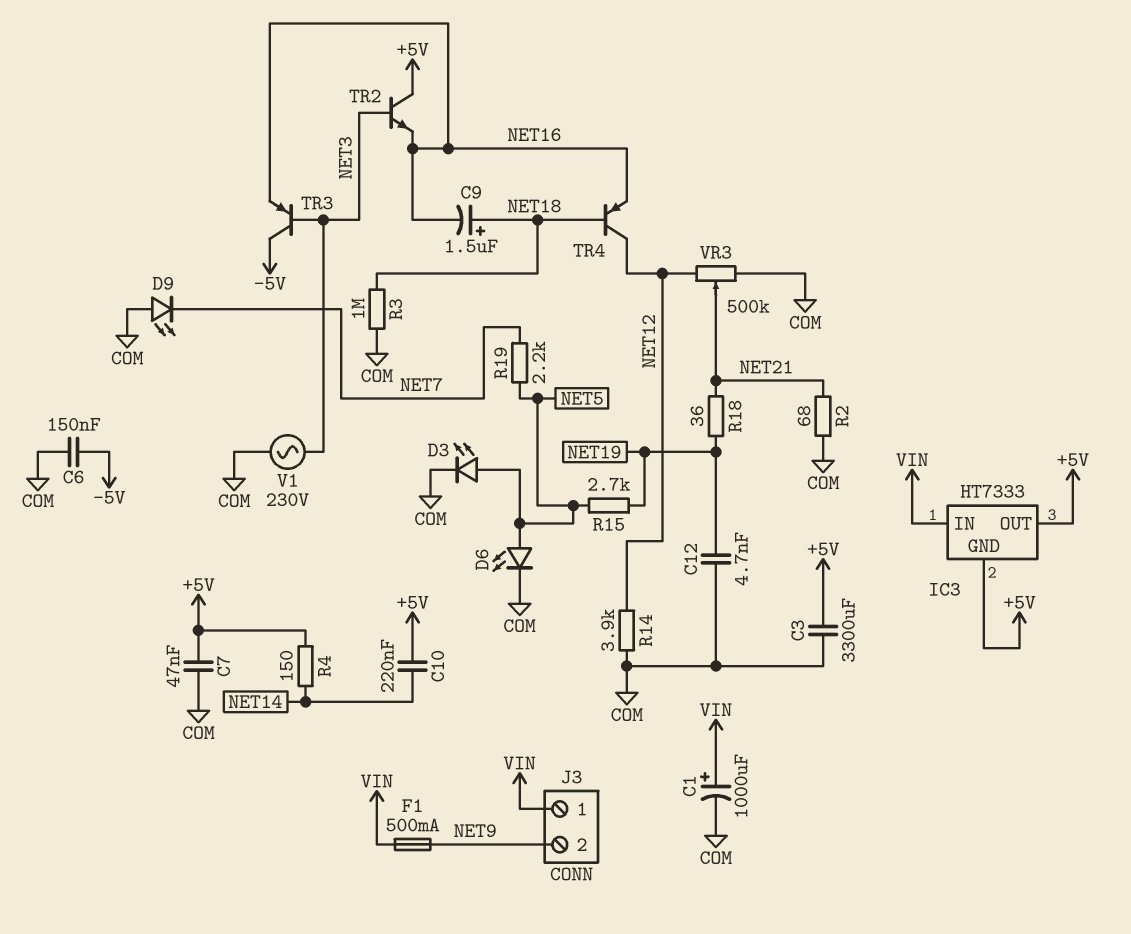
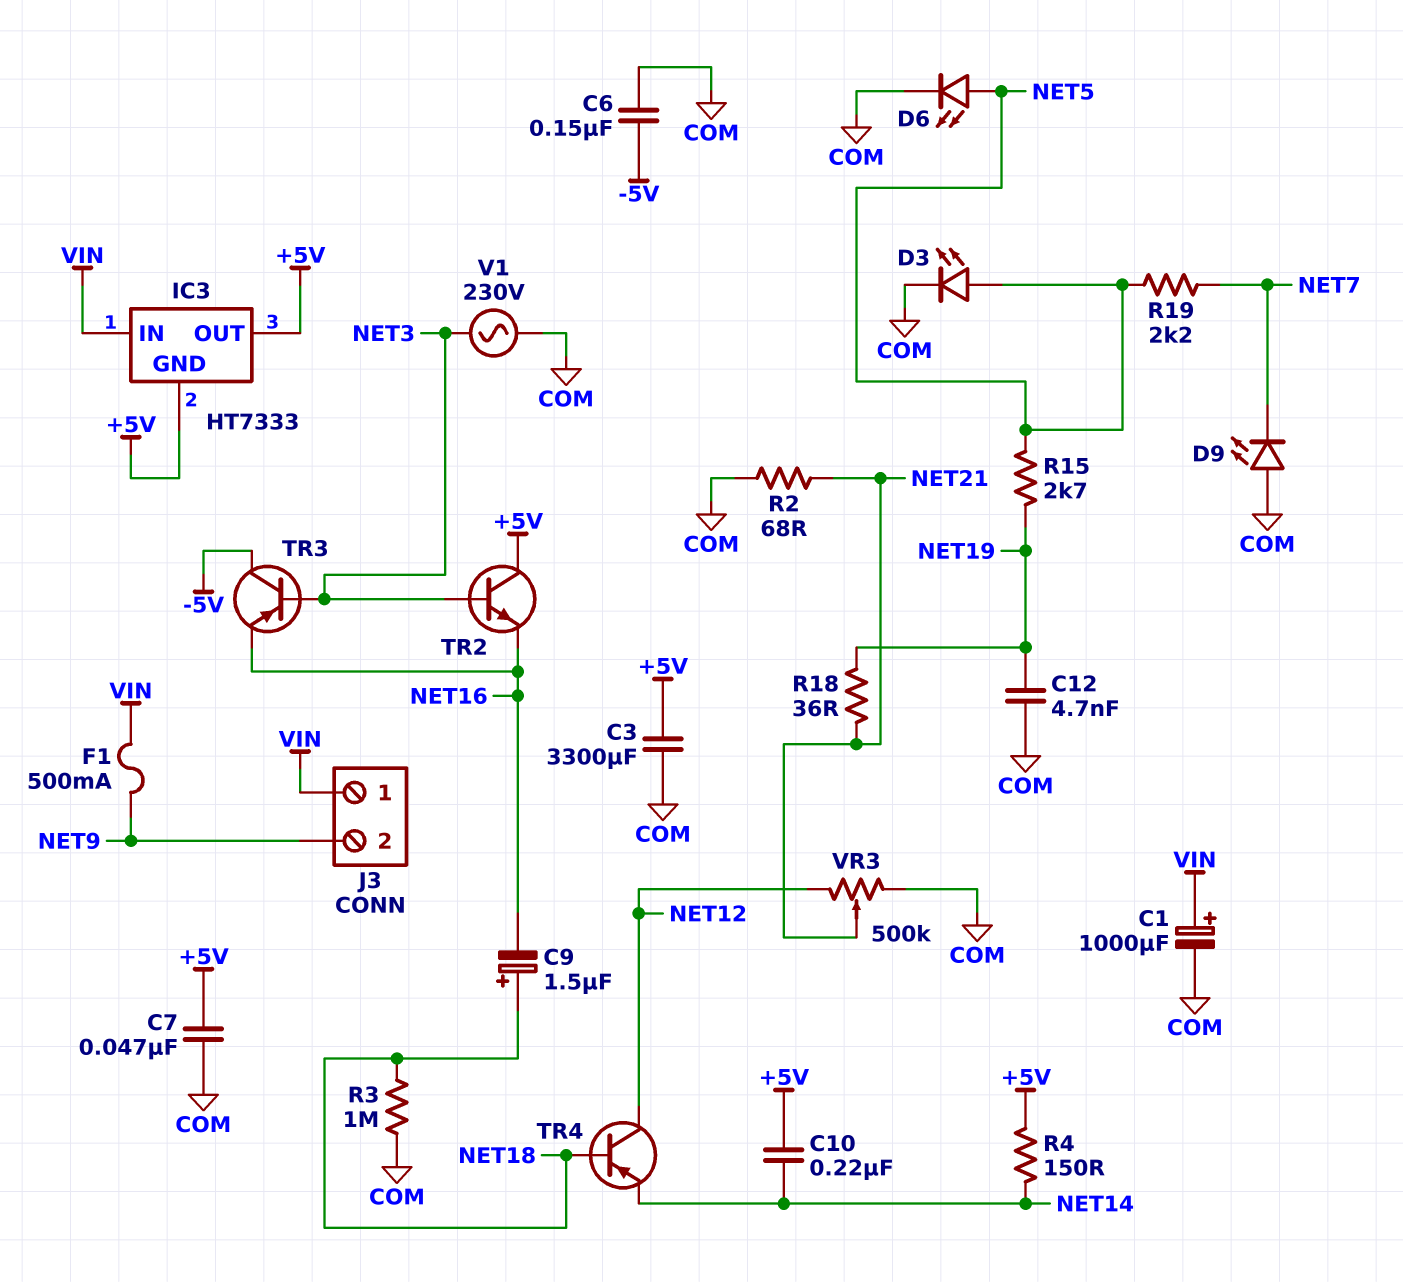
R14: 3.9k (COM, NET12) -> none
TR4: PNP (B NET18, C NET12, E NET16) -> PNP (B NET18, C NET12, E NET14)

